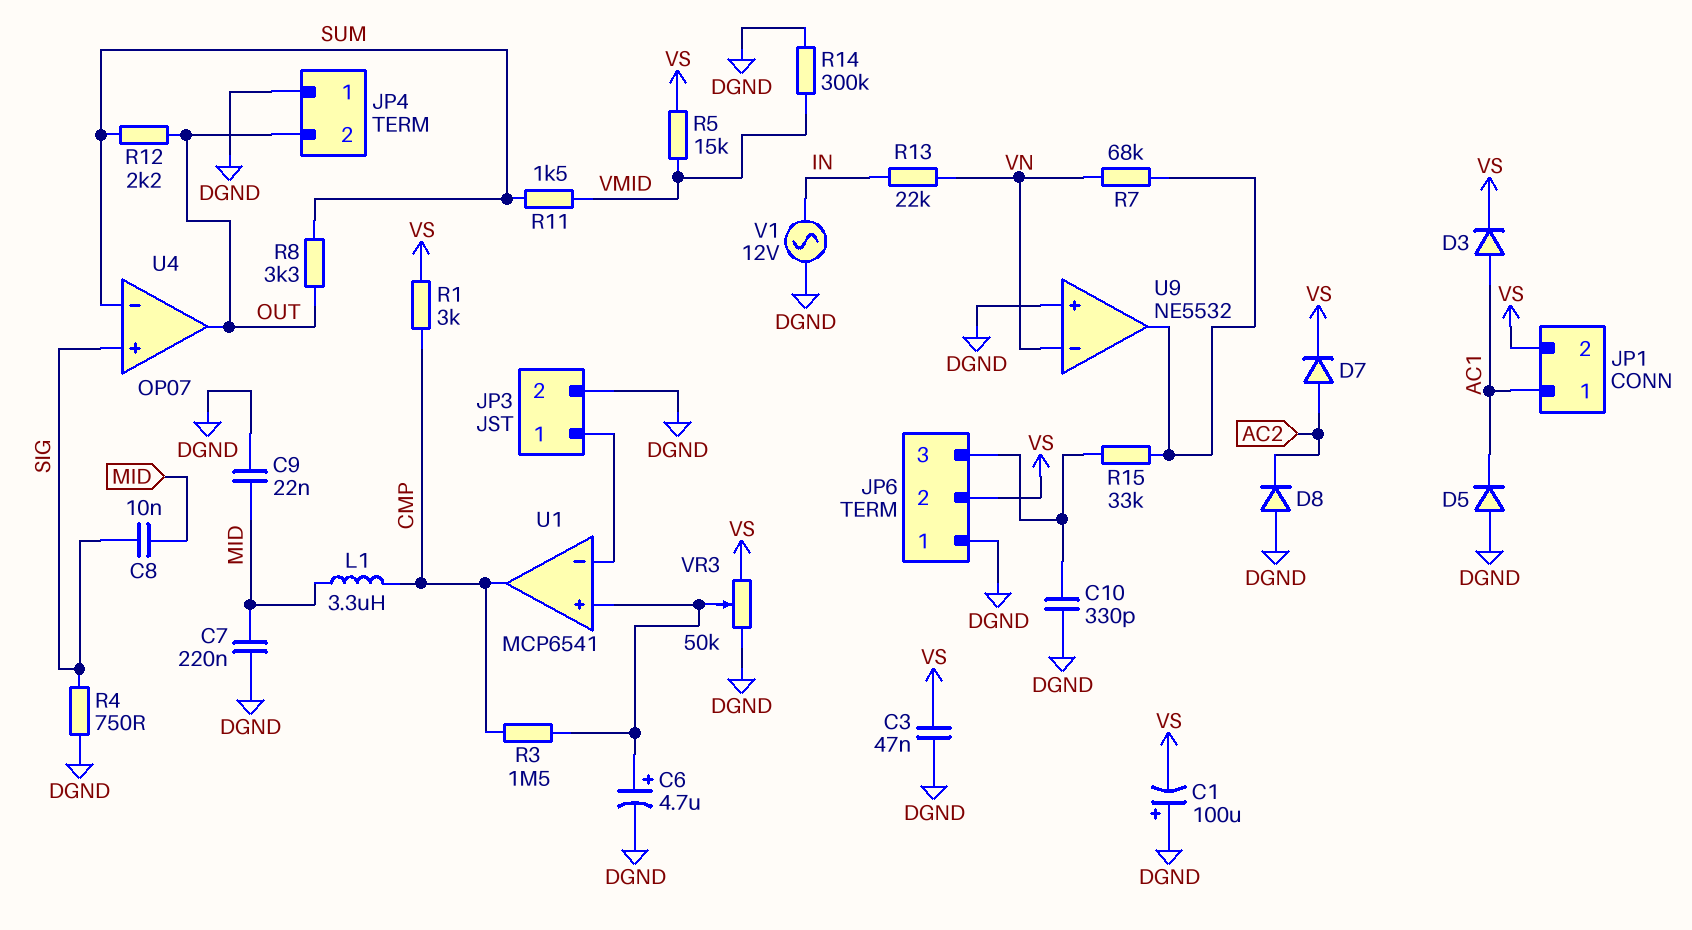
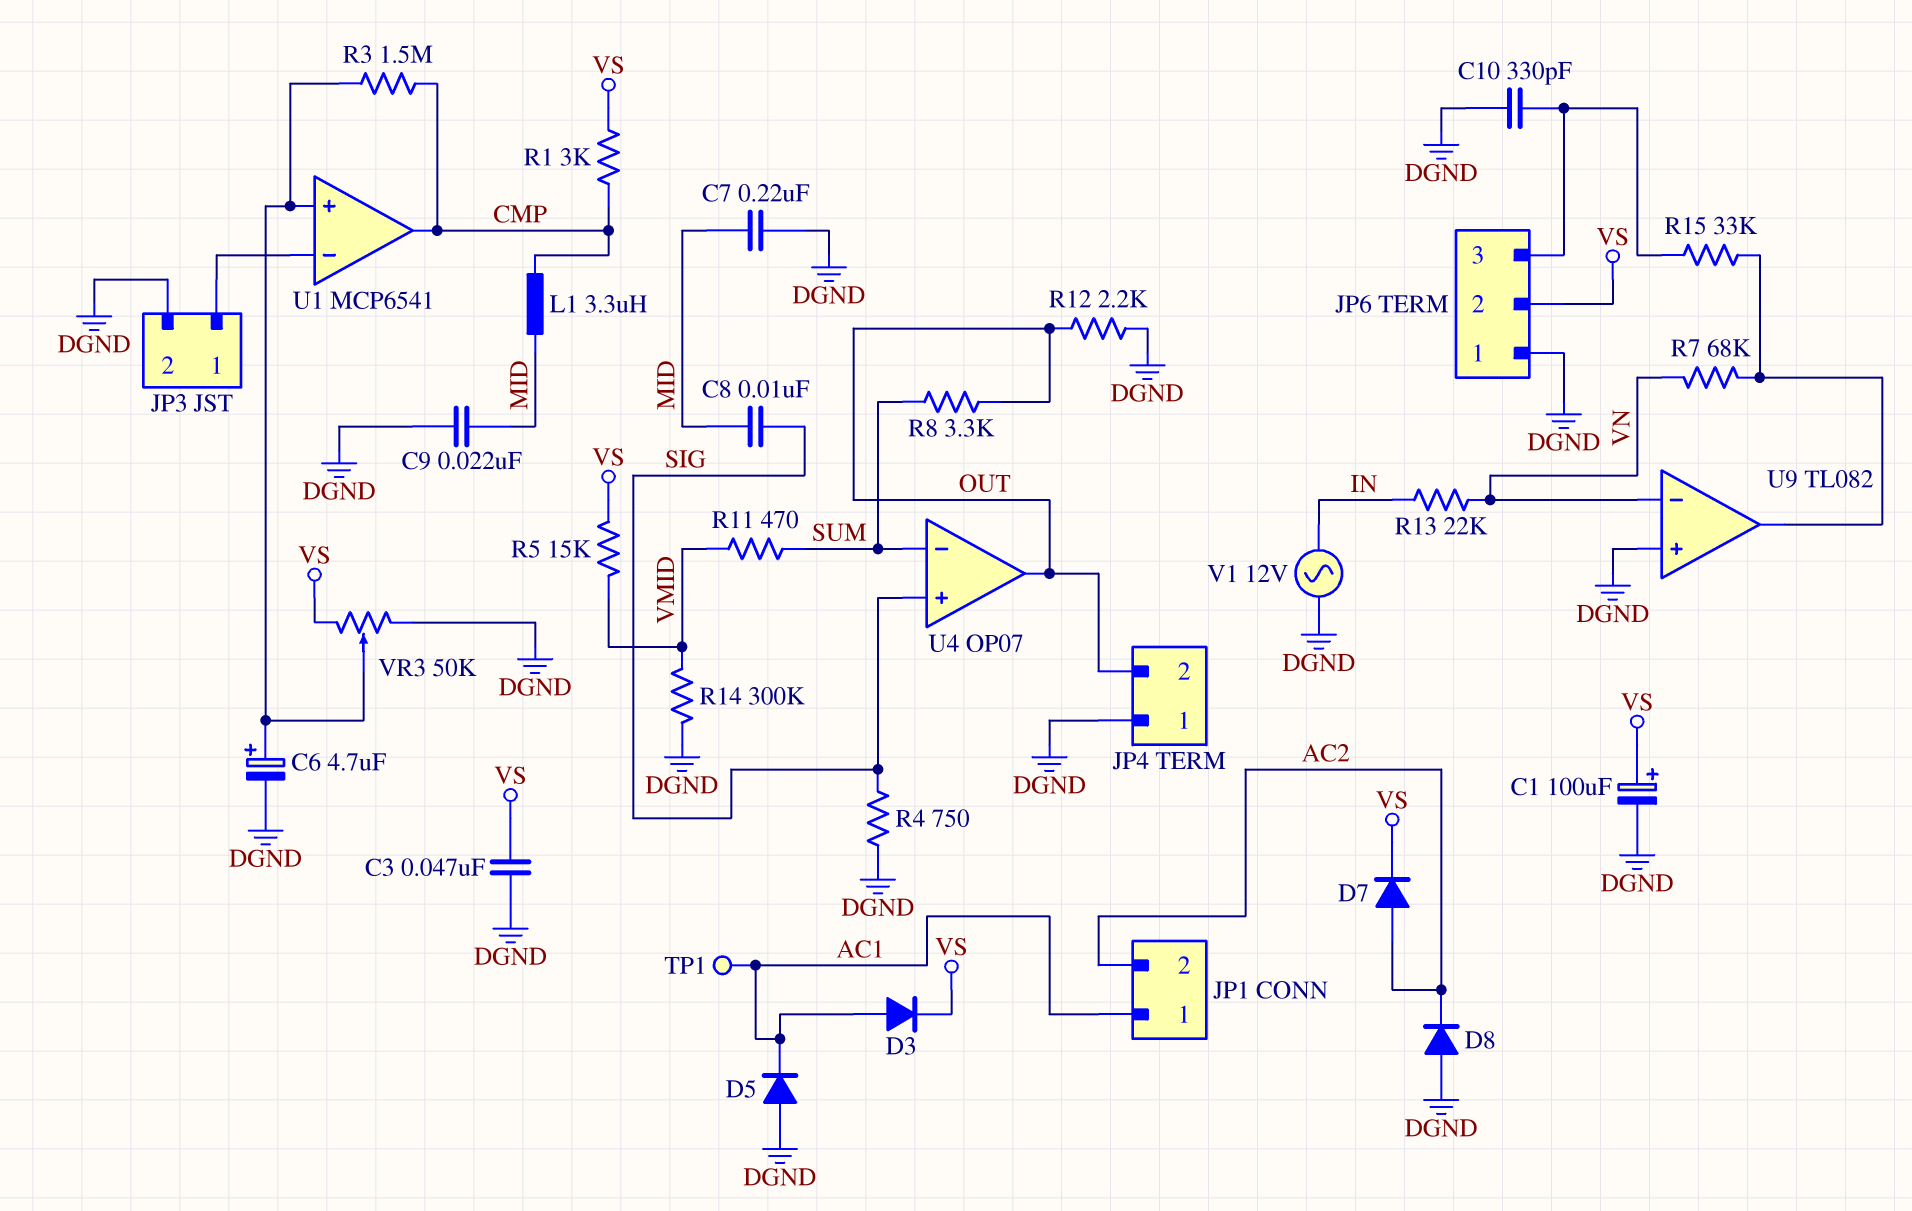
C1: 100uF (plus DGND, minus VS) -> 100uF (plus VS, minus DGND)
JP1 pin 2: VS -> AC2
R11: 1.5k (SUM, VMID) -> 470 (SUM, VMID)
R12: 2.2k (OUT, SUM) -> 2.2k (DGND, OUT)
TP1: none -> test point (AC1)
U9: NE5532 -> TL082

